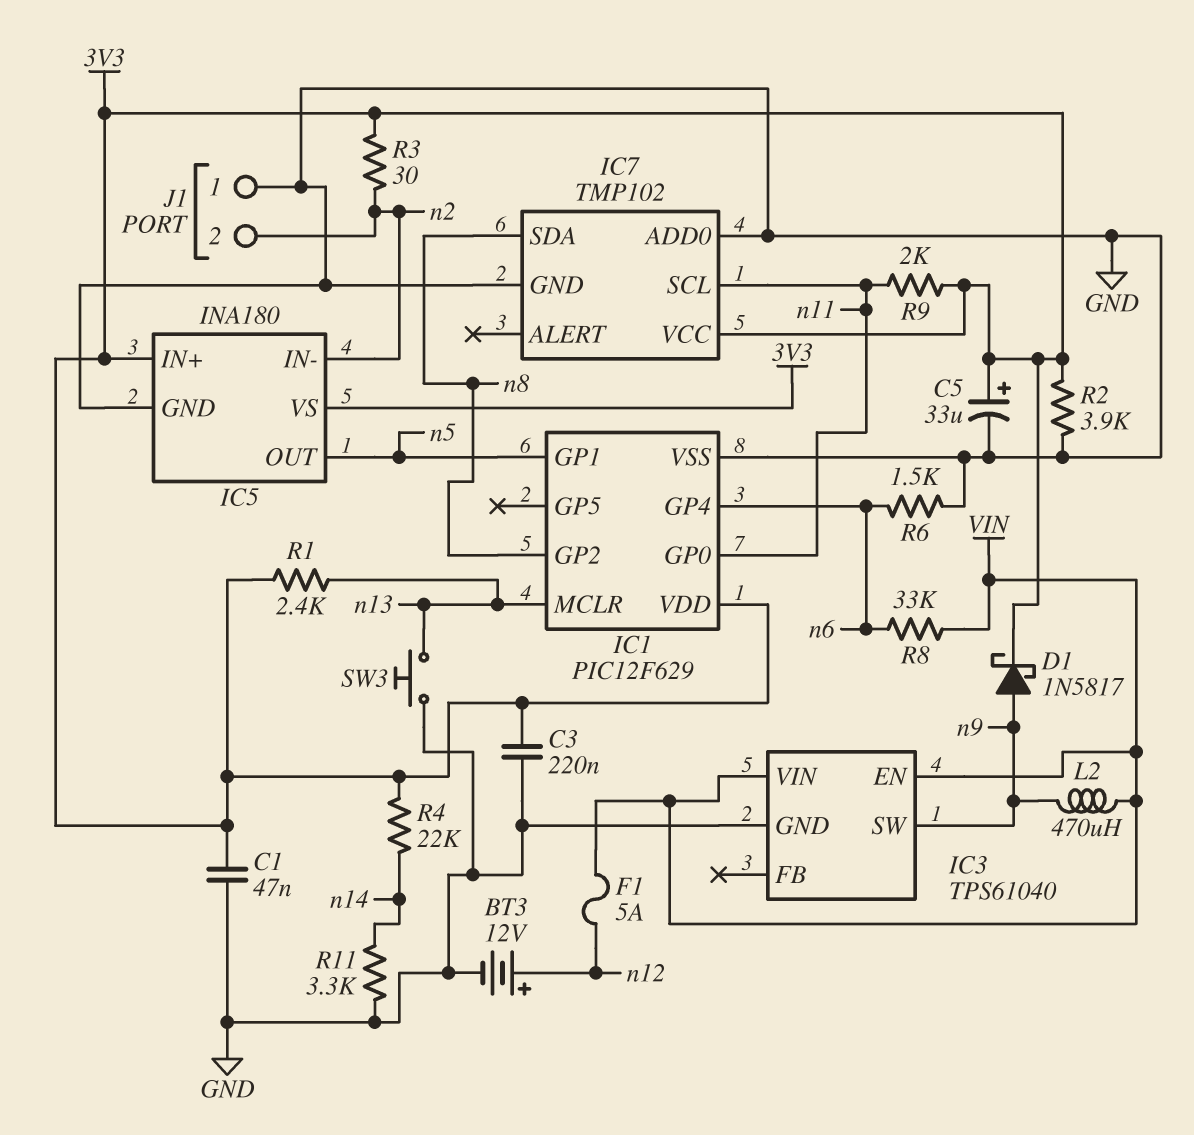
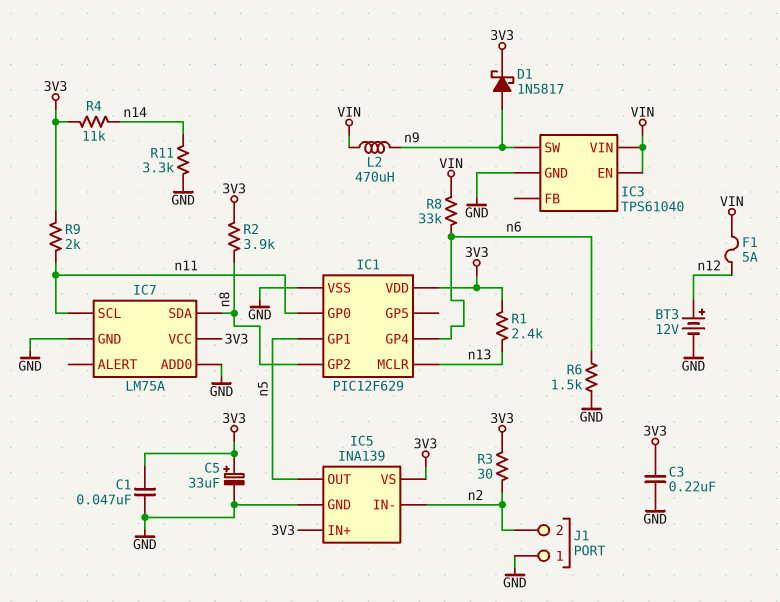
IC5: INA180 -> INA139
IC7: TMP102 -> LM75A
R2: 3.9k (3V3, GND) -> 3.9k (3V3, n8)
R4: 22k (3V3, n14) -> 11k (3V3, n14)
SW3: button (GND, n13) -> none

